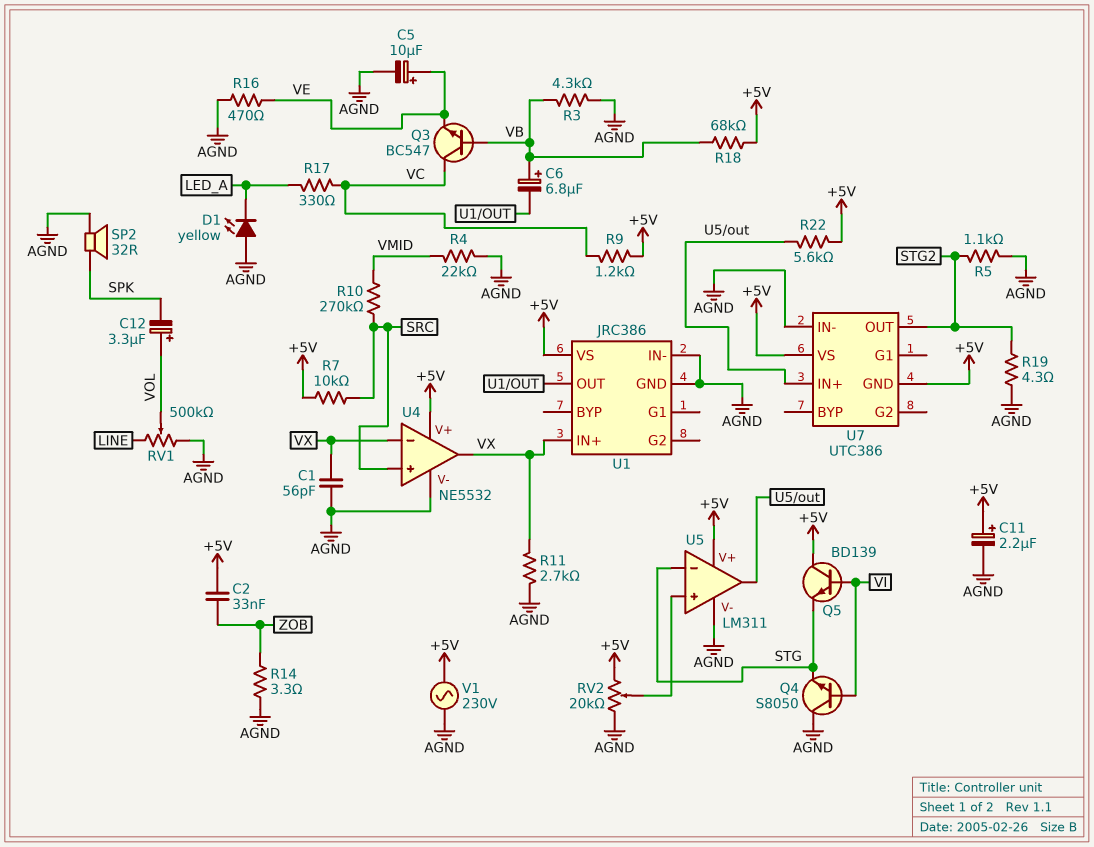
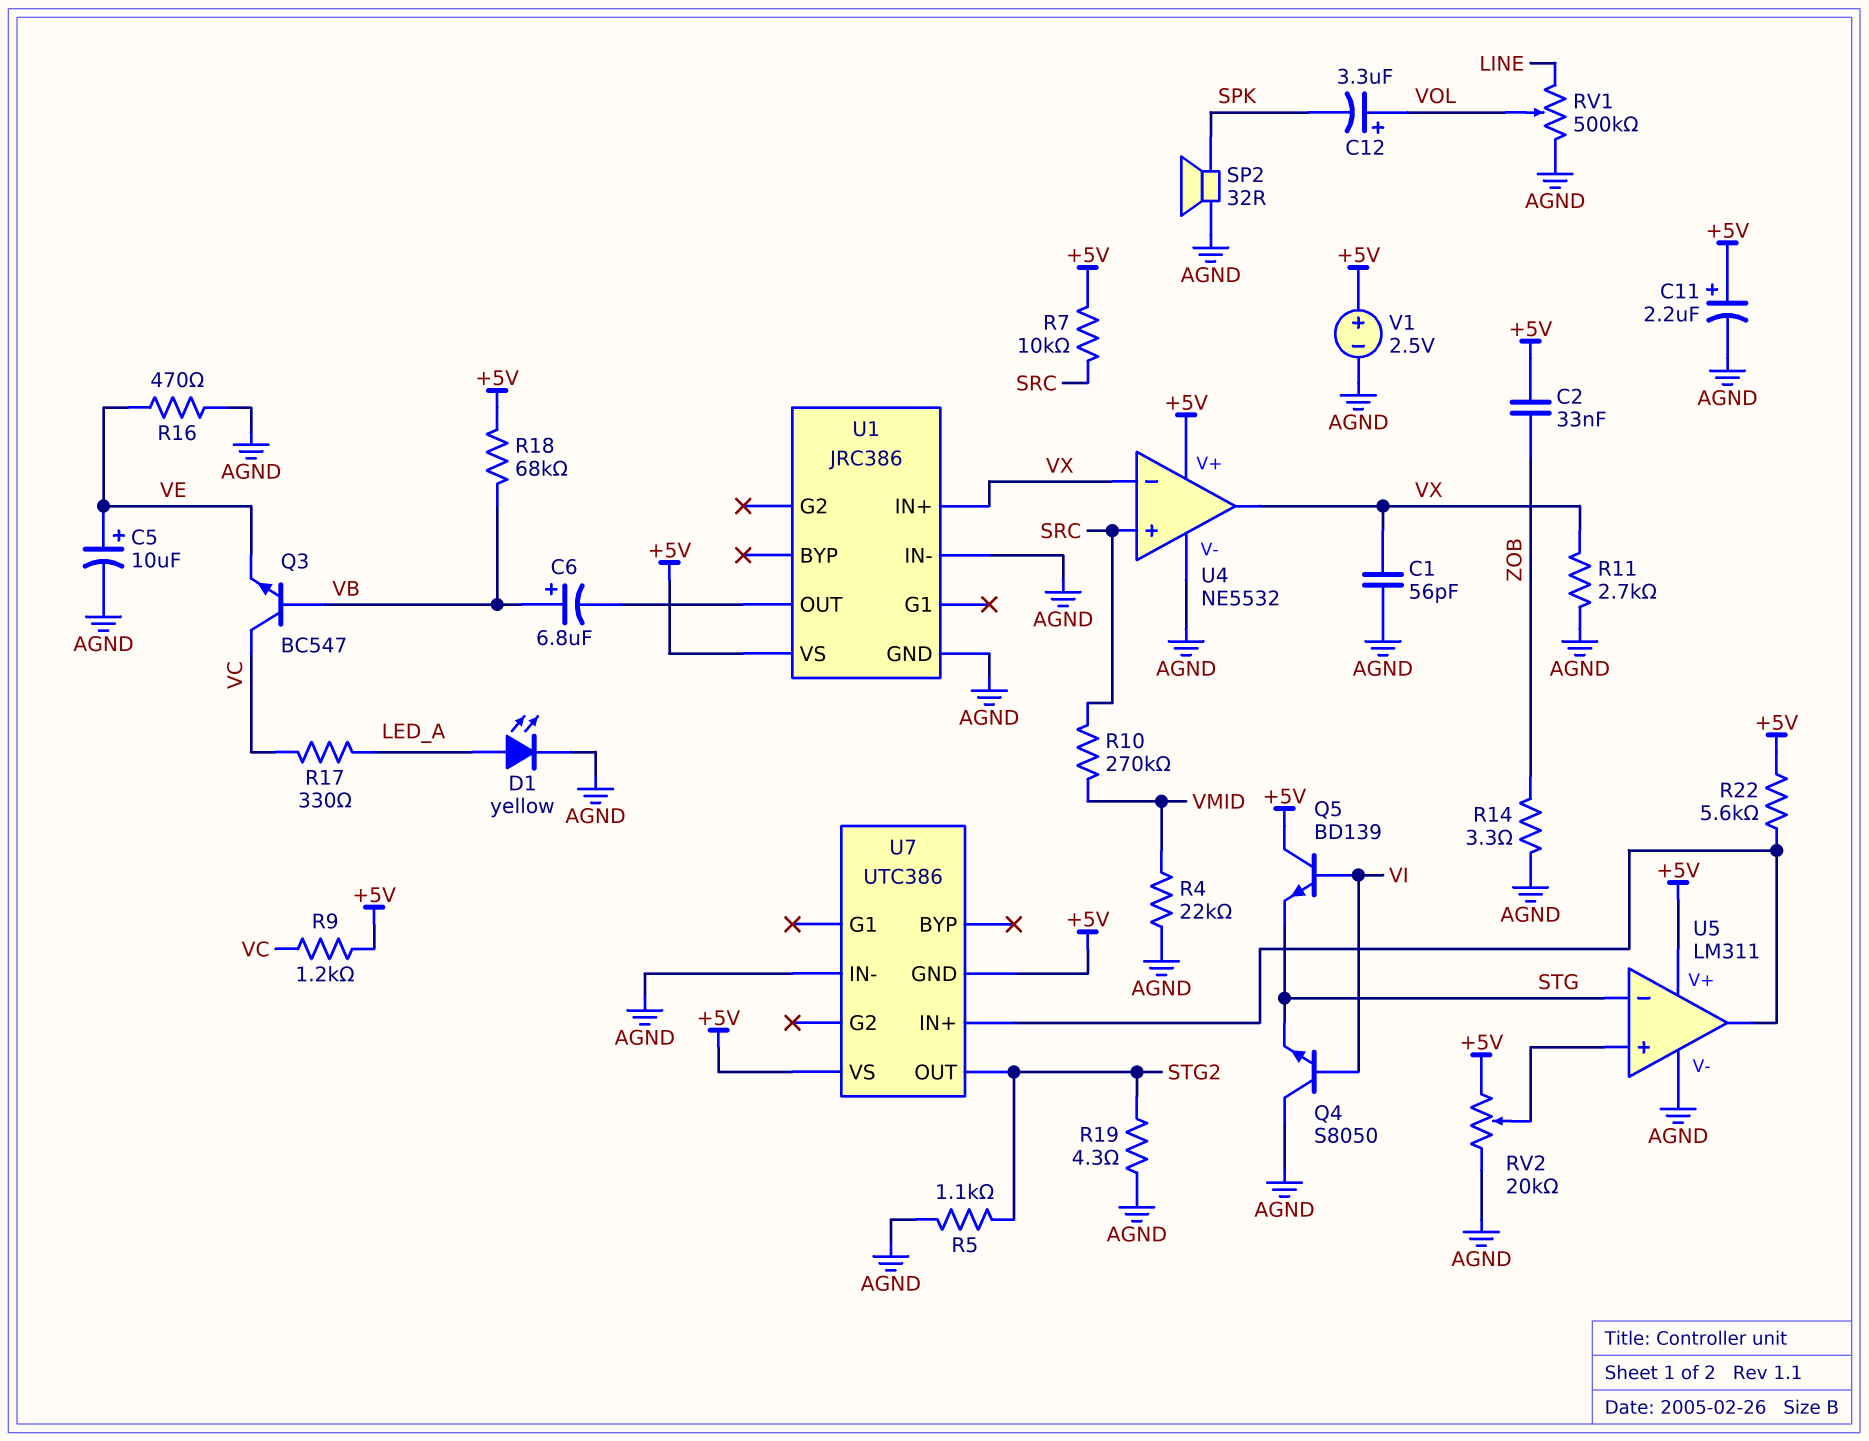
D1: LED yellow (A AGND, K LED_A) -> LED yellow (A LED_A, K AGND)
R3: 4.3k (AGND, VB) -> none
V1: AC 230V (+5V, AGND) -> 2.5V (plus +5V, minus AGND)

